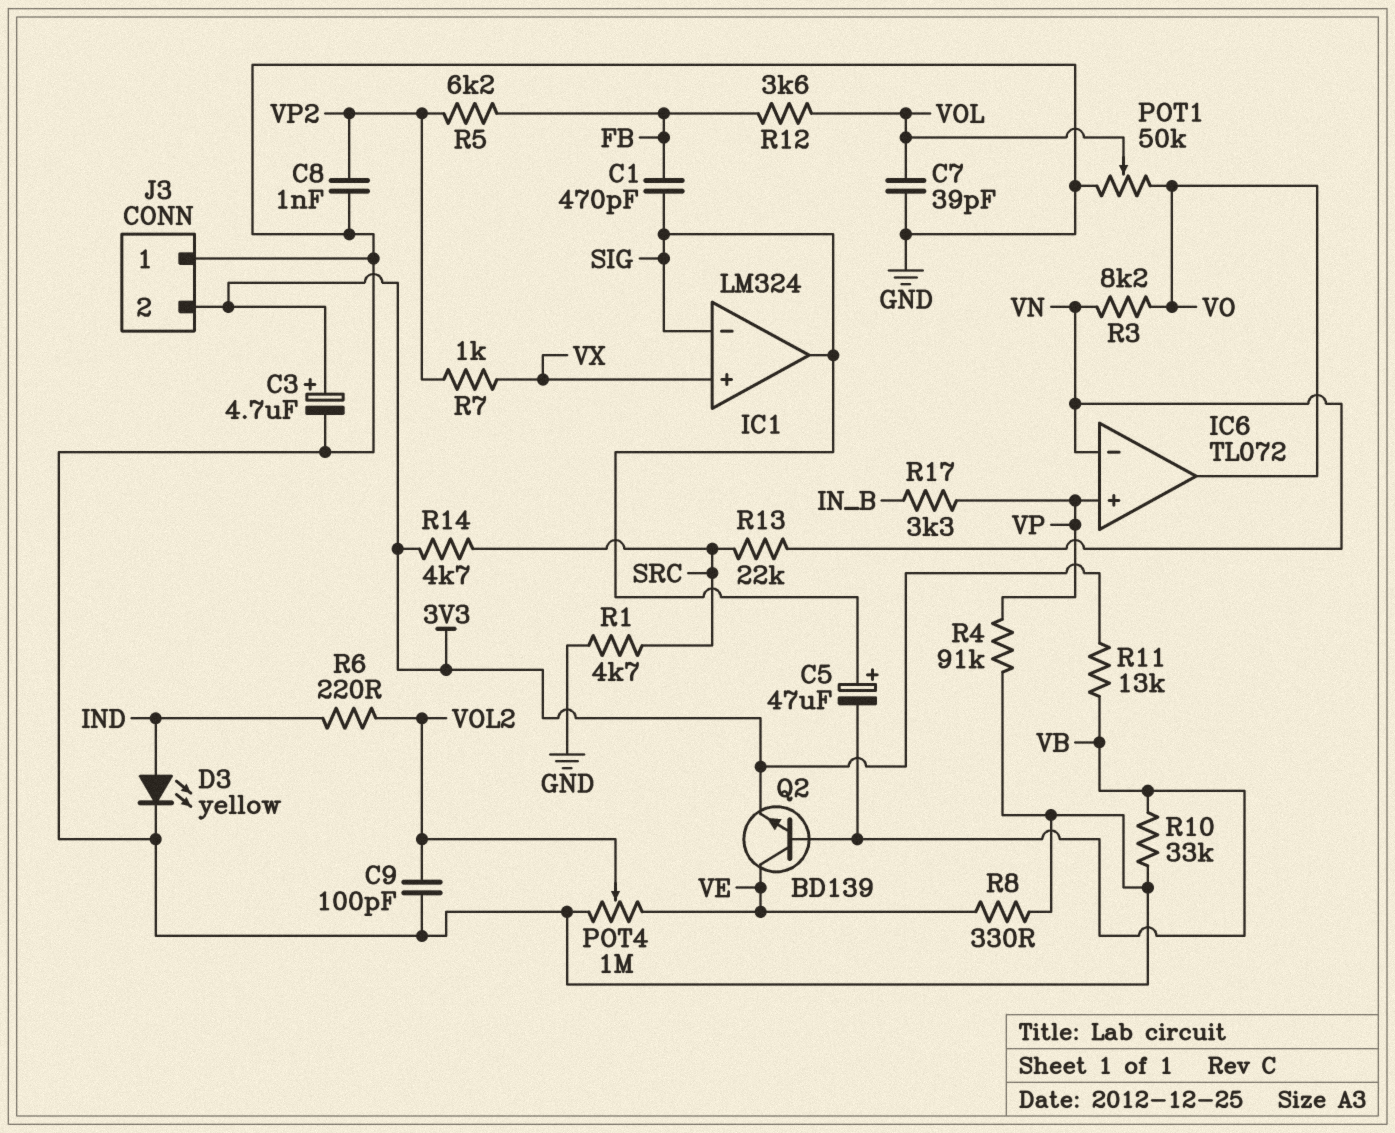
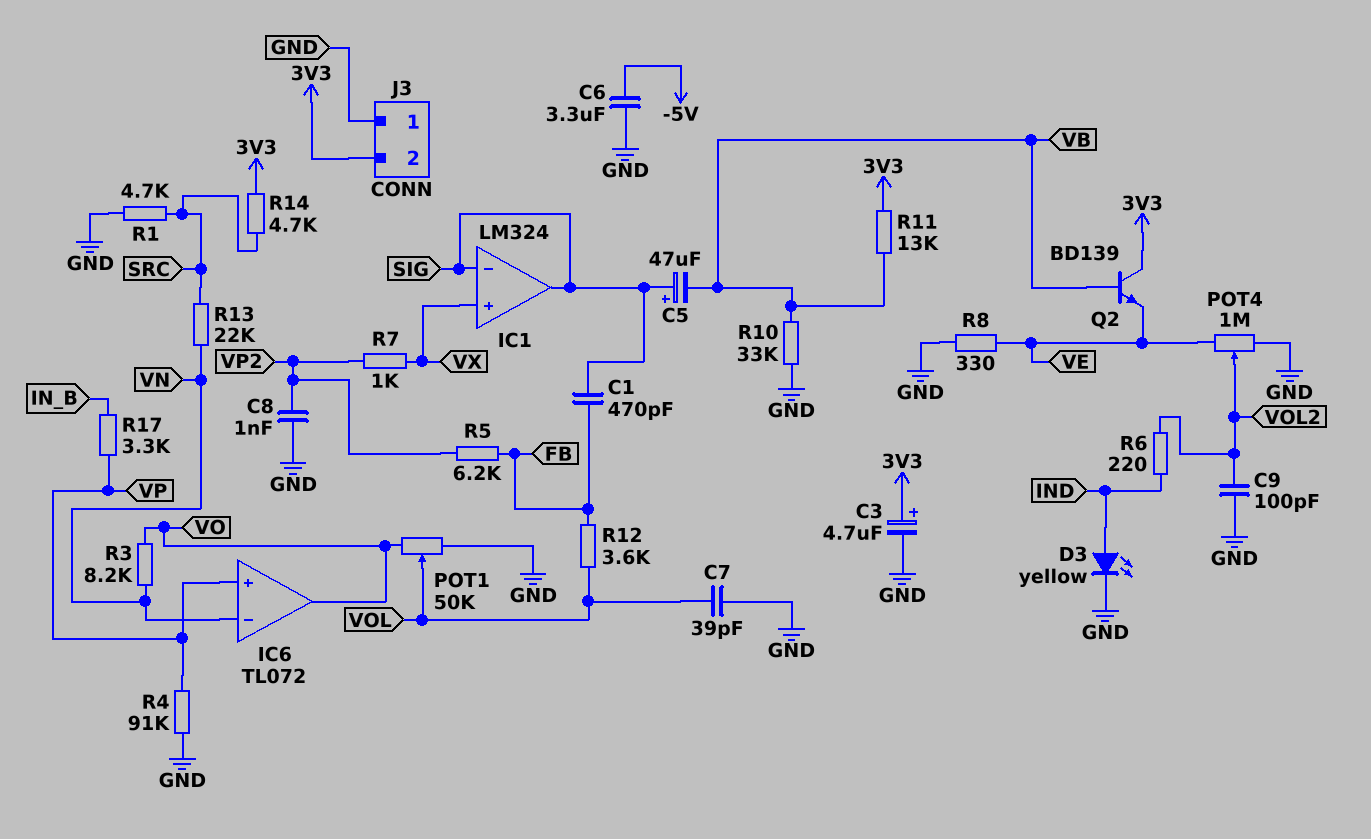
C6: none -> 3.3uF (-5V, GND)
Q2: NPN BD139 (B VB, C VE, E 3V3) -> NPN BD139 (B VB, C 3V3, E VE)

